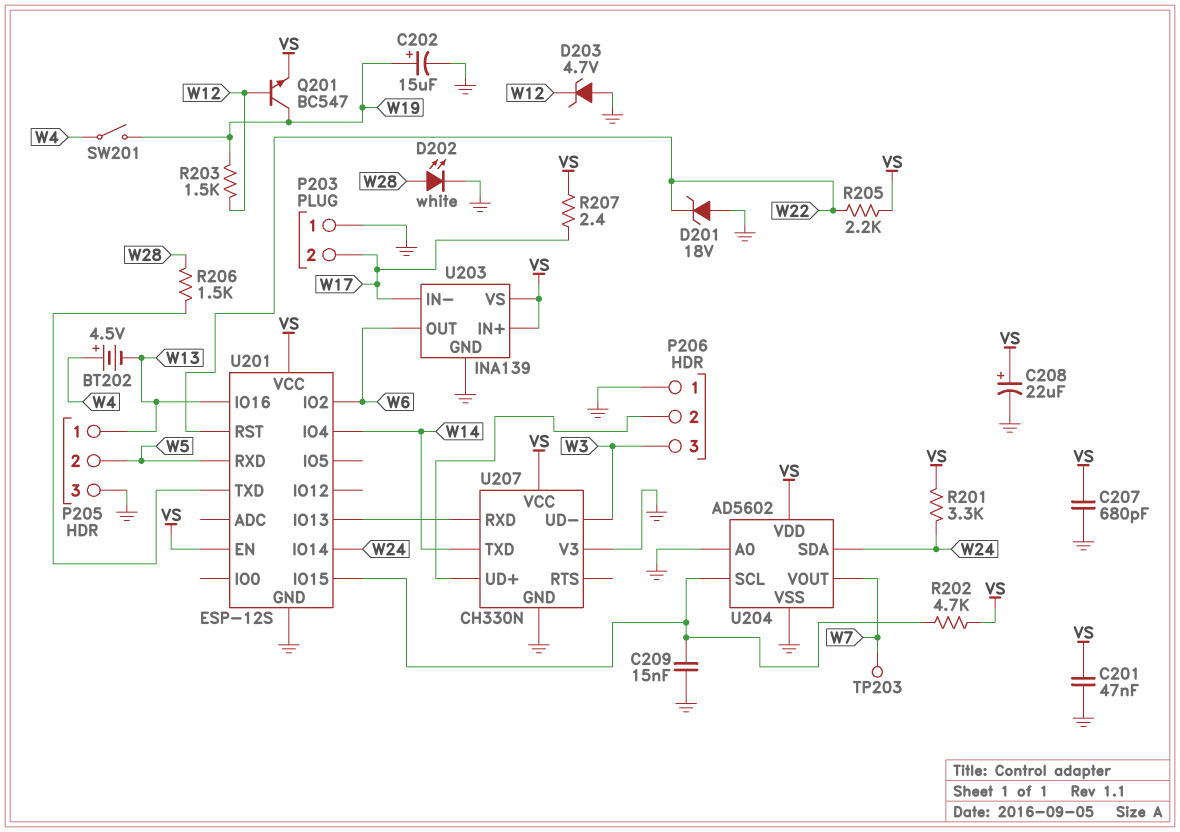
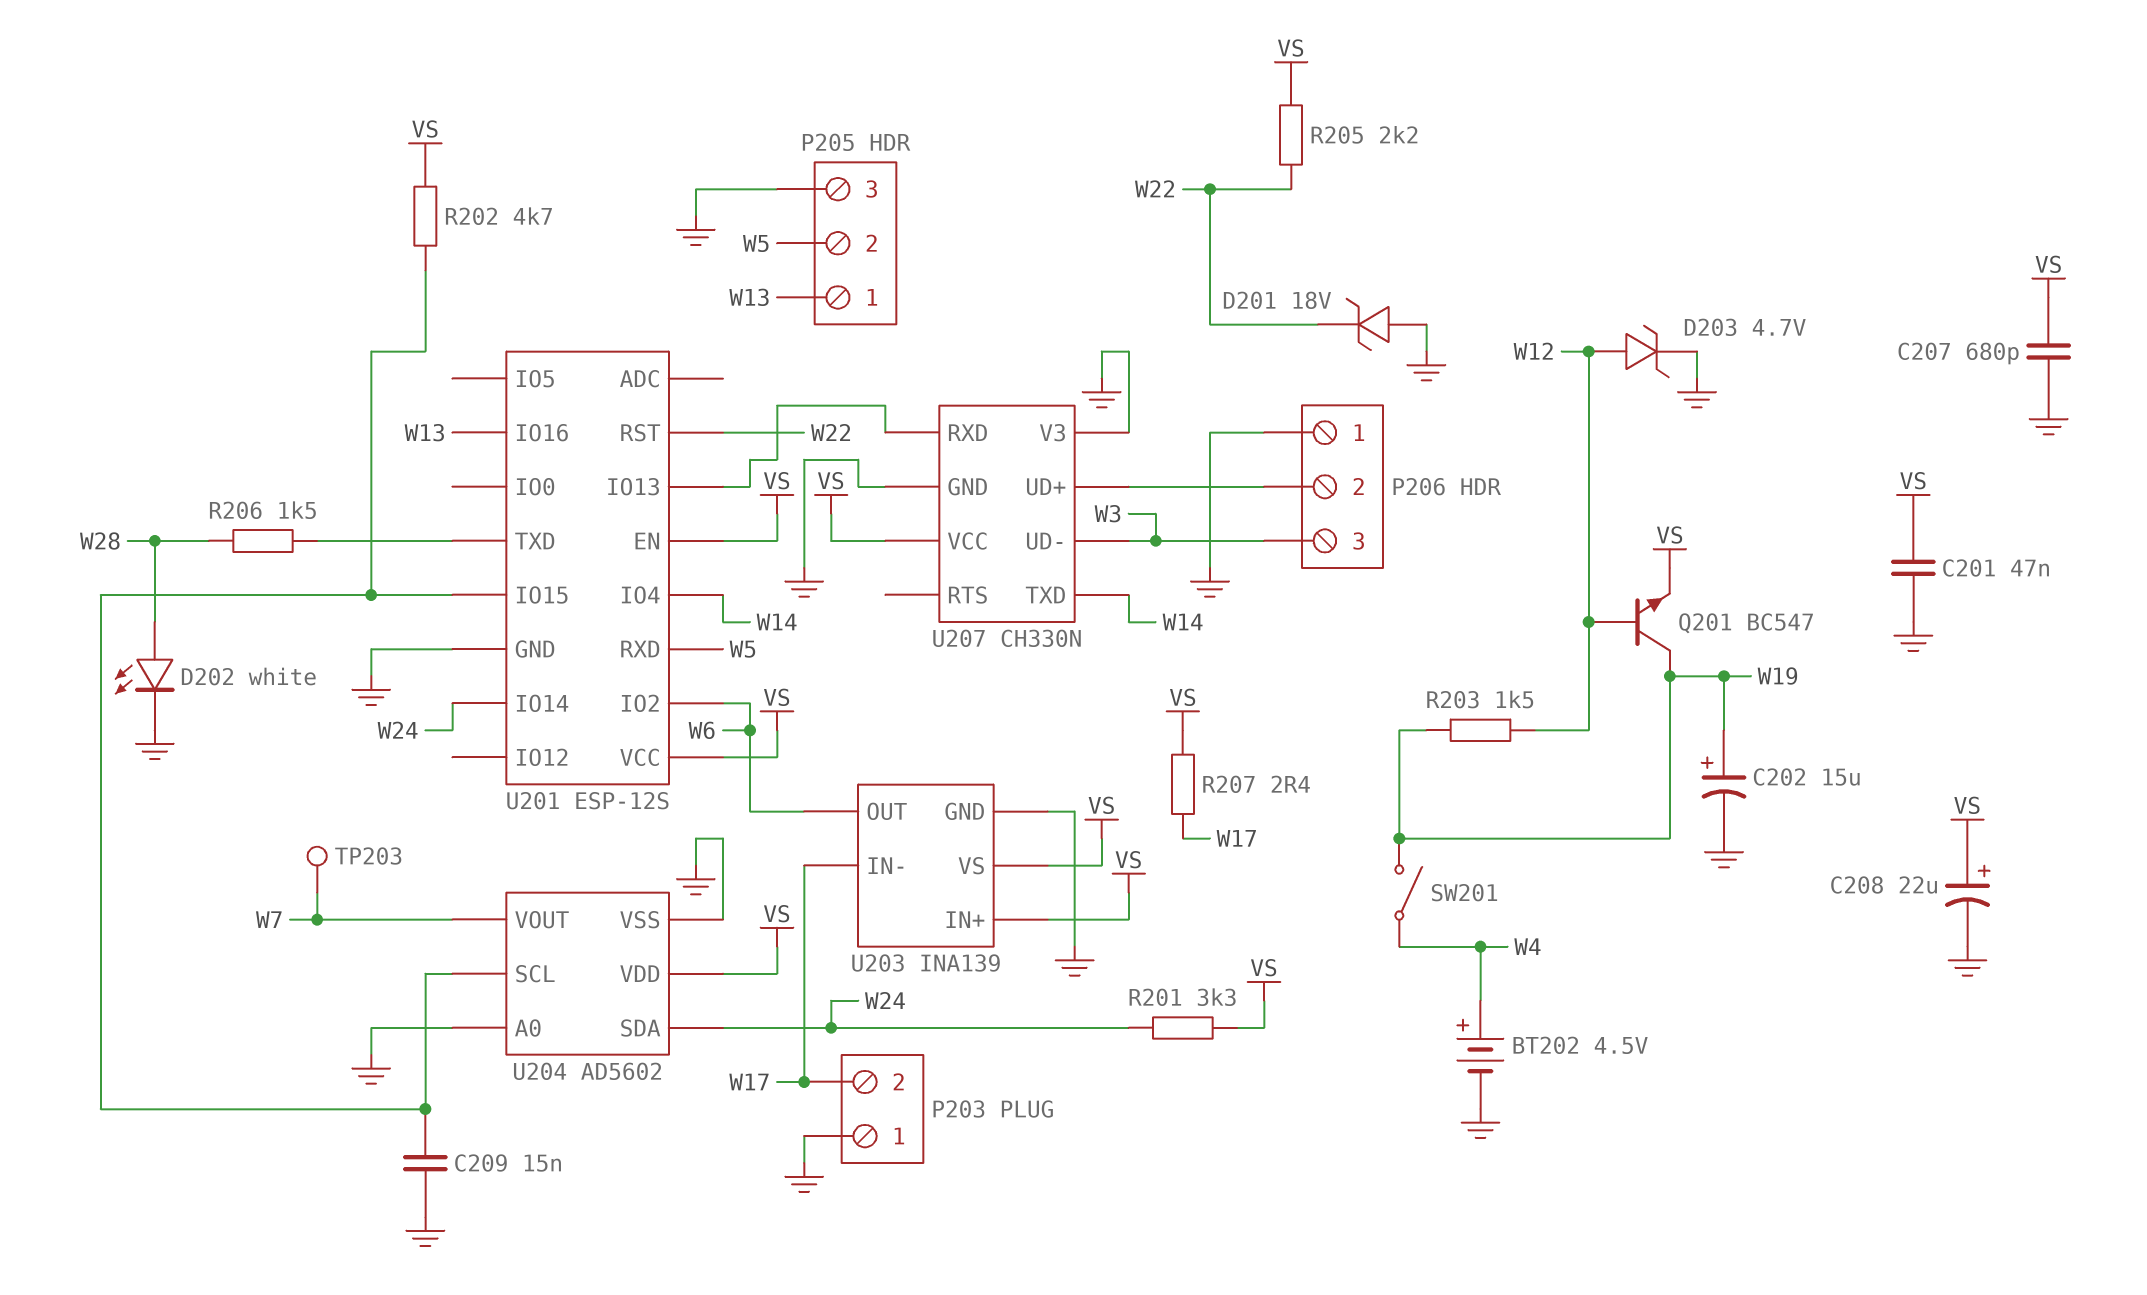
BT202: 4.5V (plus W4, minus W13) -> 4.5V (plus W4, minus GND)
D203: zener 4.7V (A GND, K W12) -> zener 4.7V (A W12, K GND)

